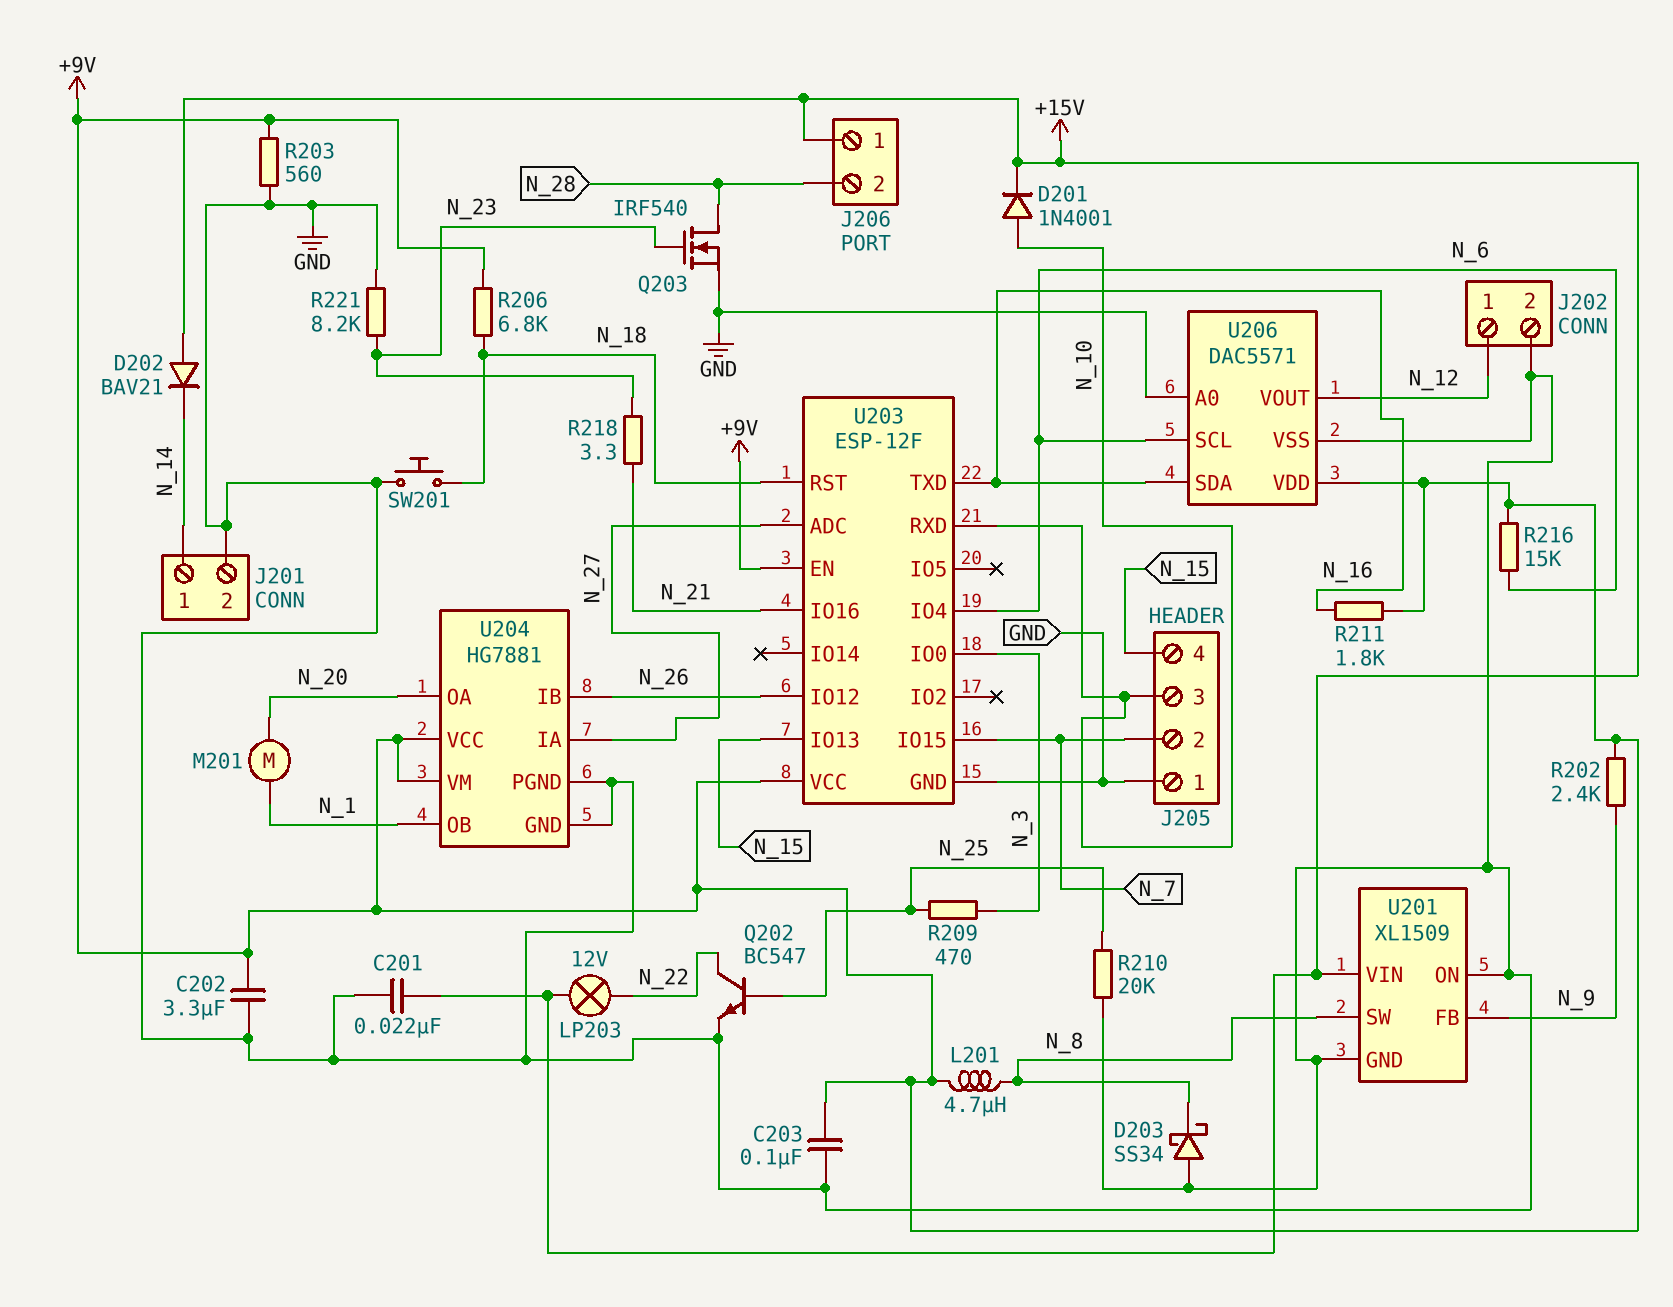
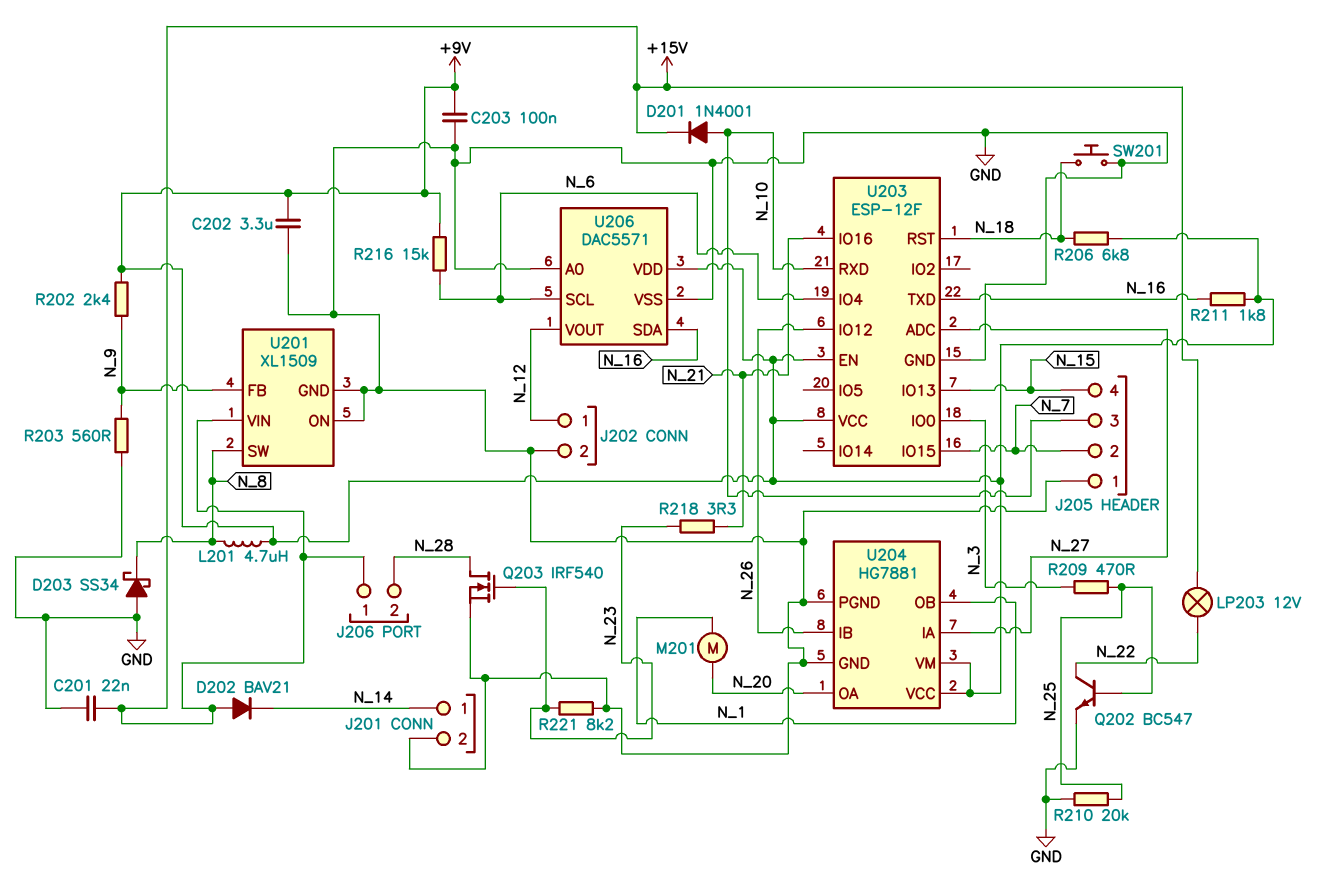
R203: 560 (+9V, GND) -> 560 (GND, N_9)

